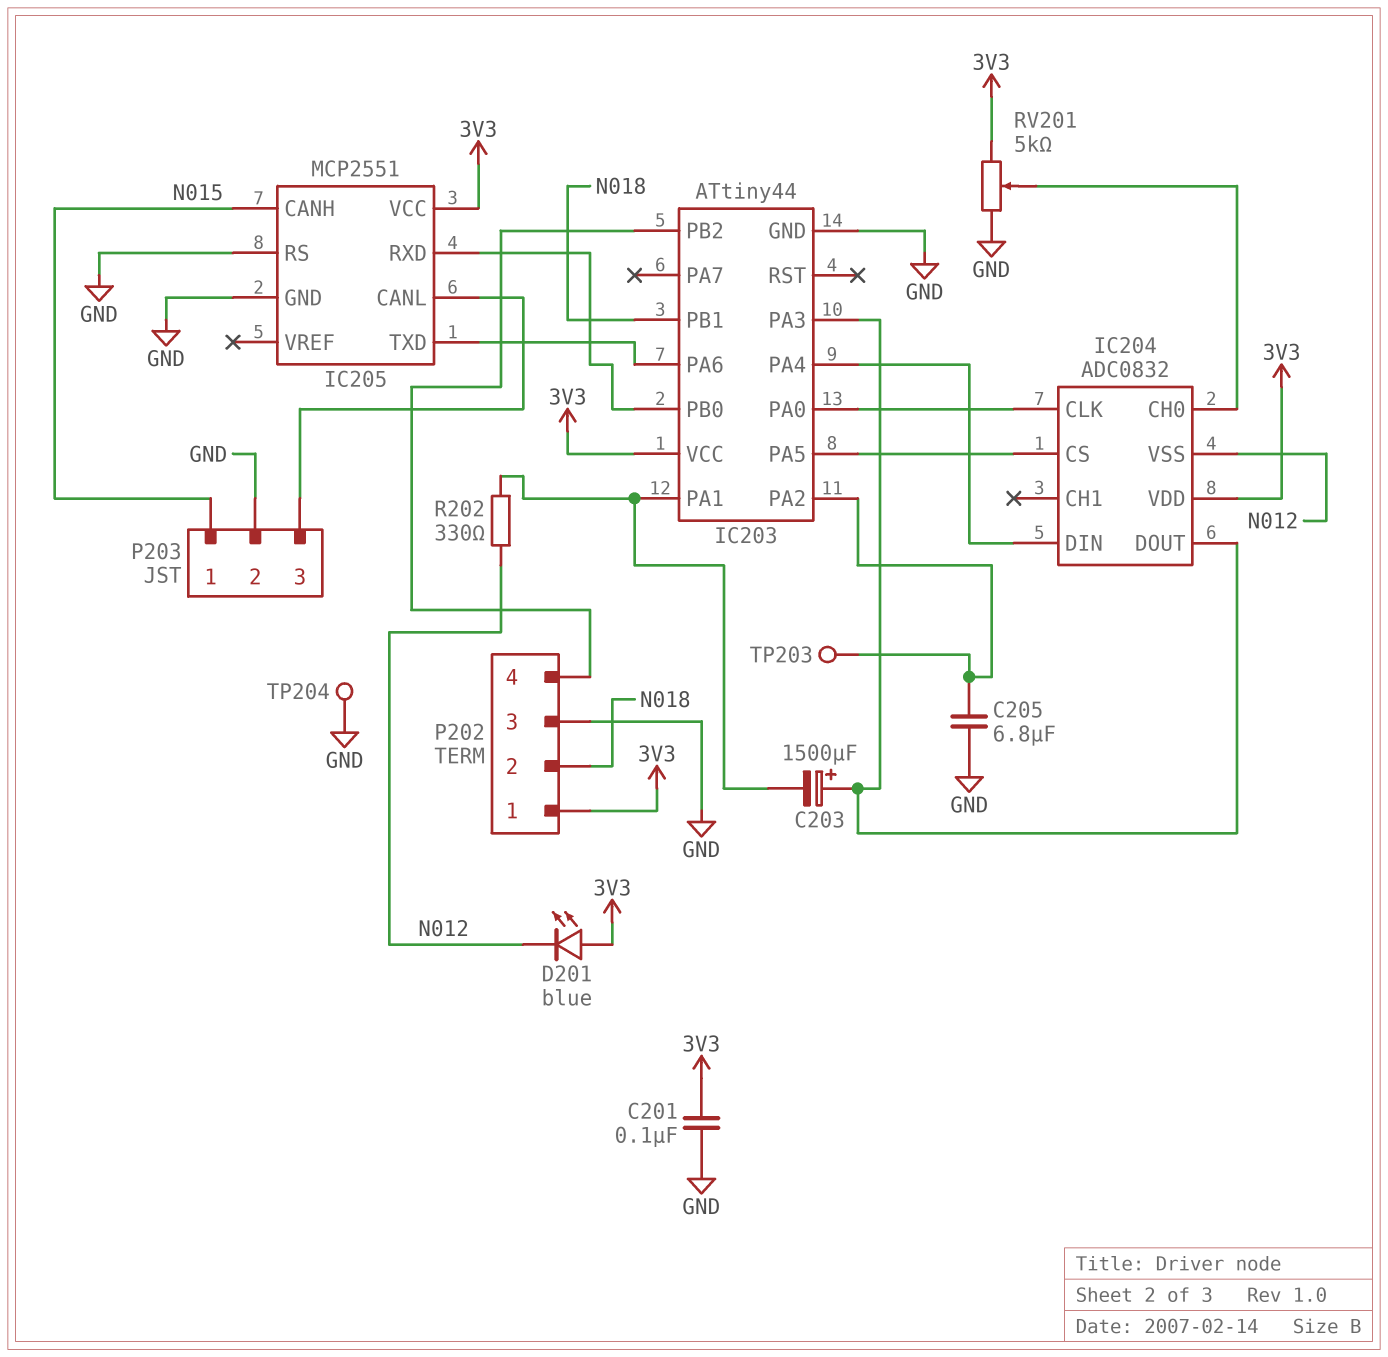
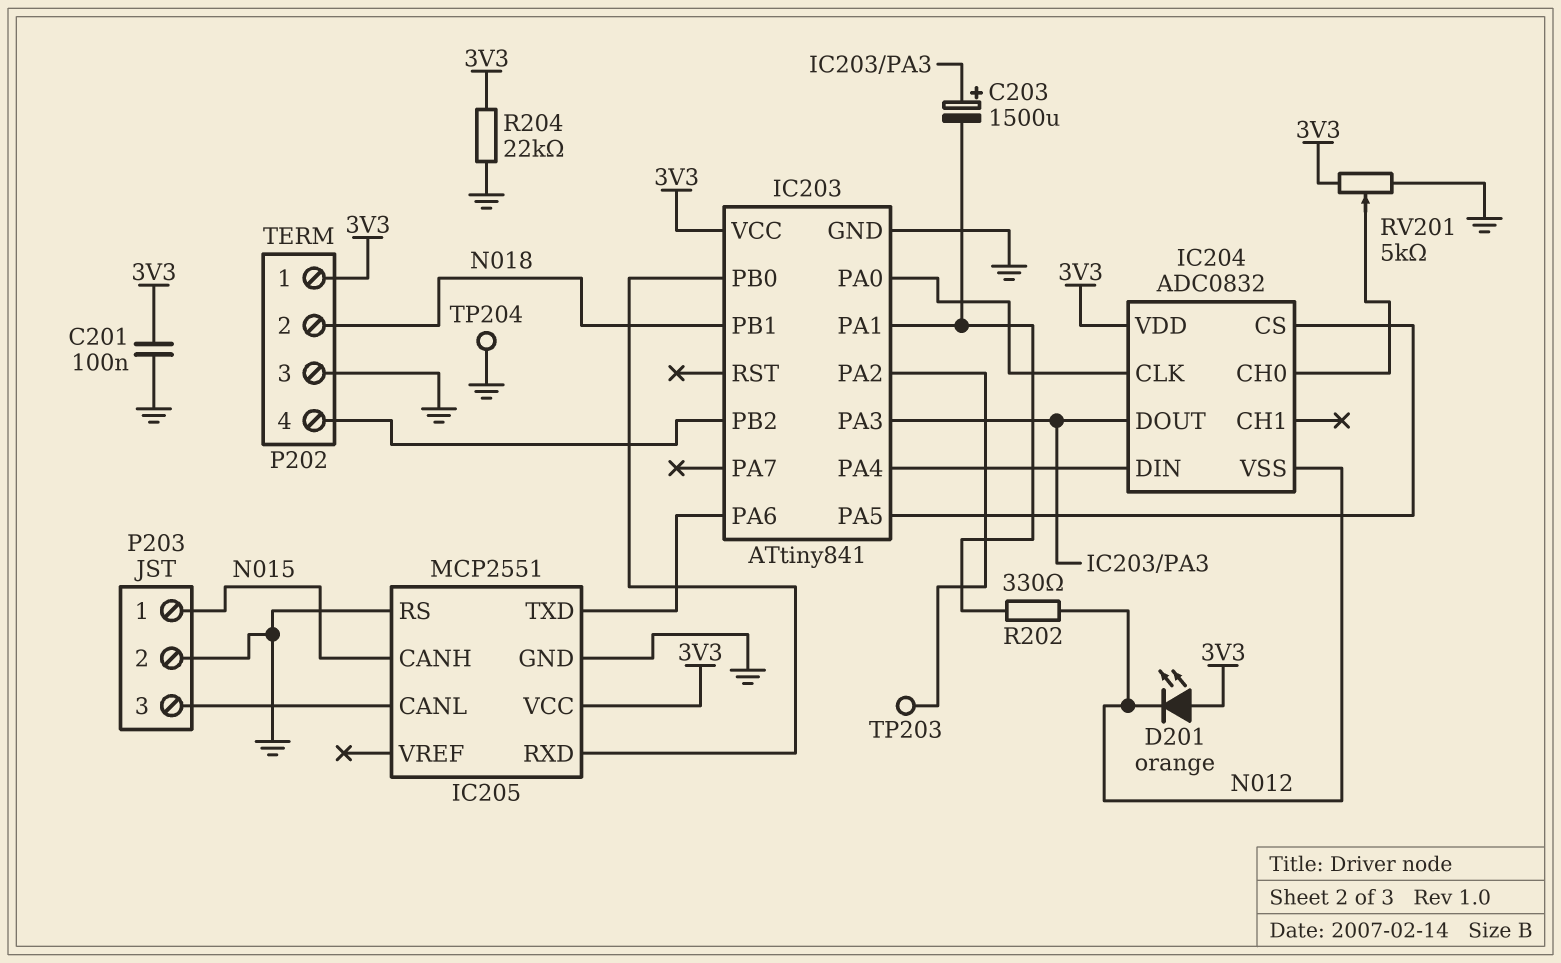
C205: 6.8uF (GND, IC203/PA2) -> none
D201: LED blue (A 3V3, K N012) -> LED orange (A 3V3, K N012)
IC203: ATtiny44 -> ATtiny841
R204: none -> 22k (3V3, GND)

